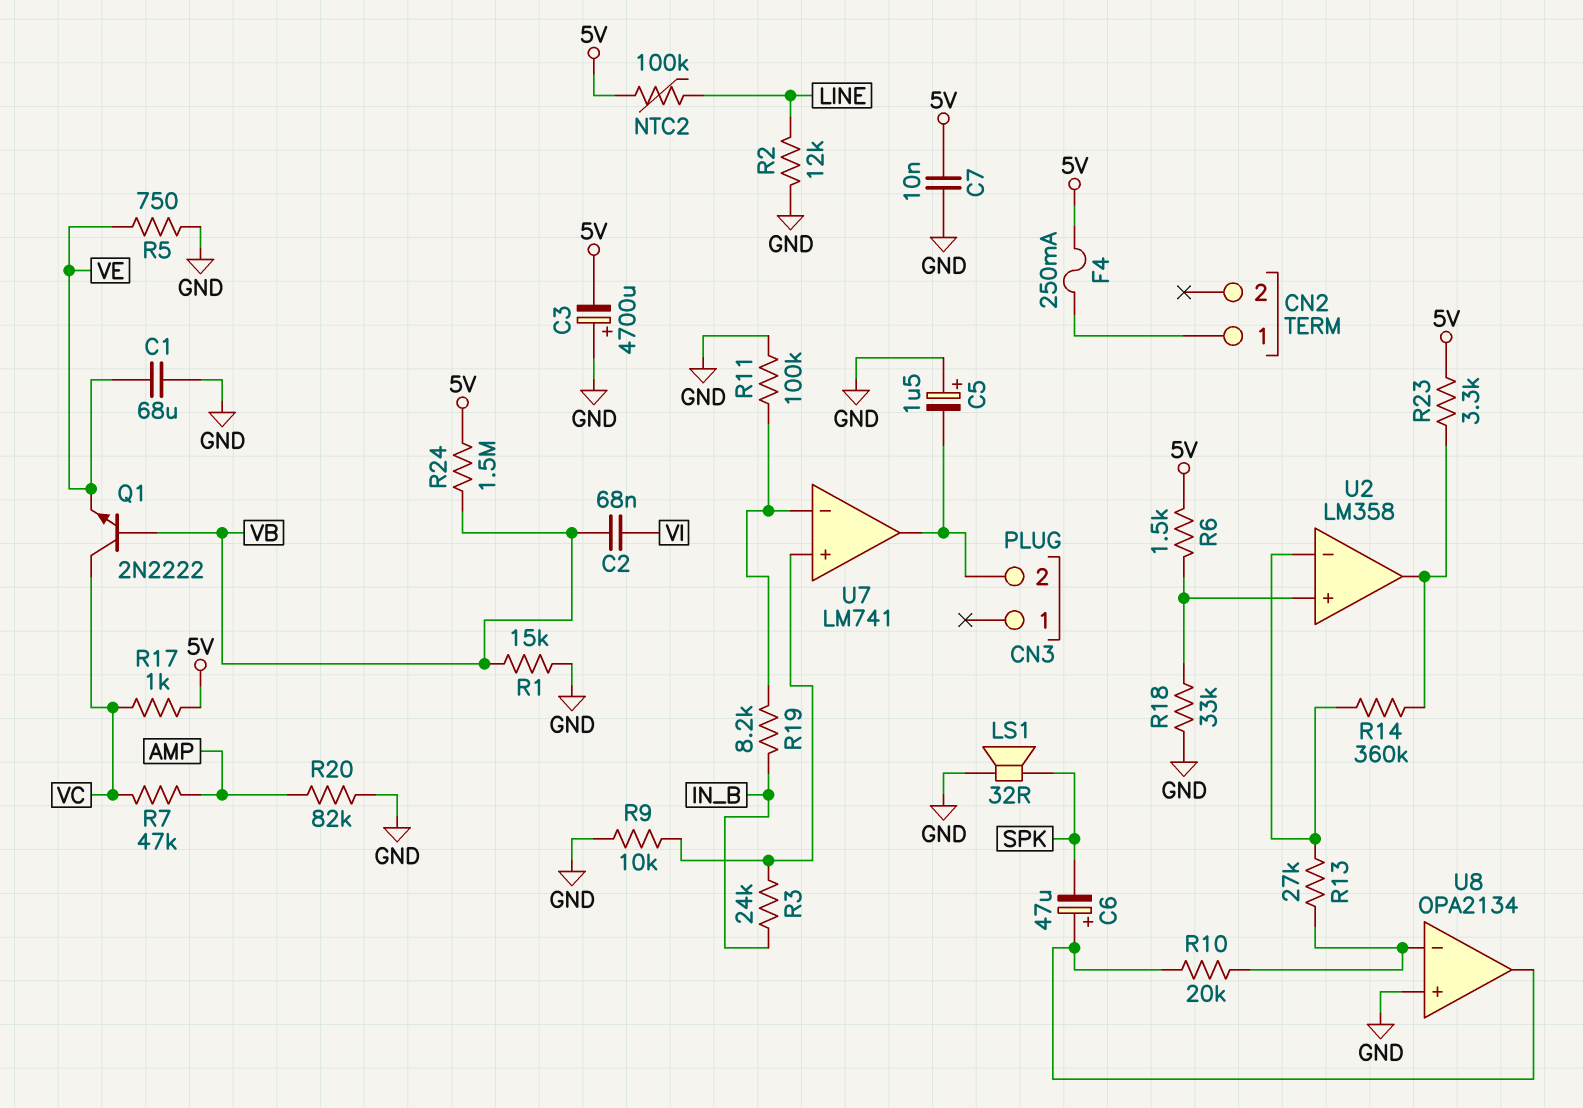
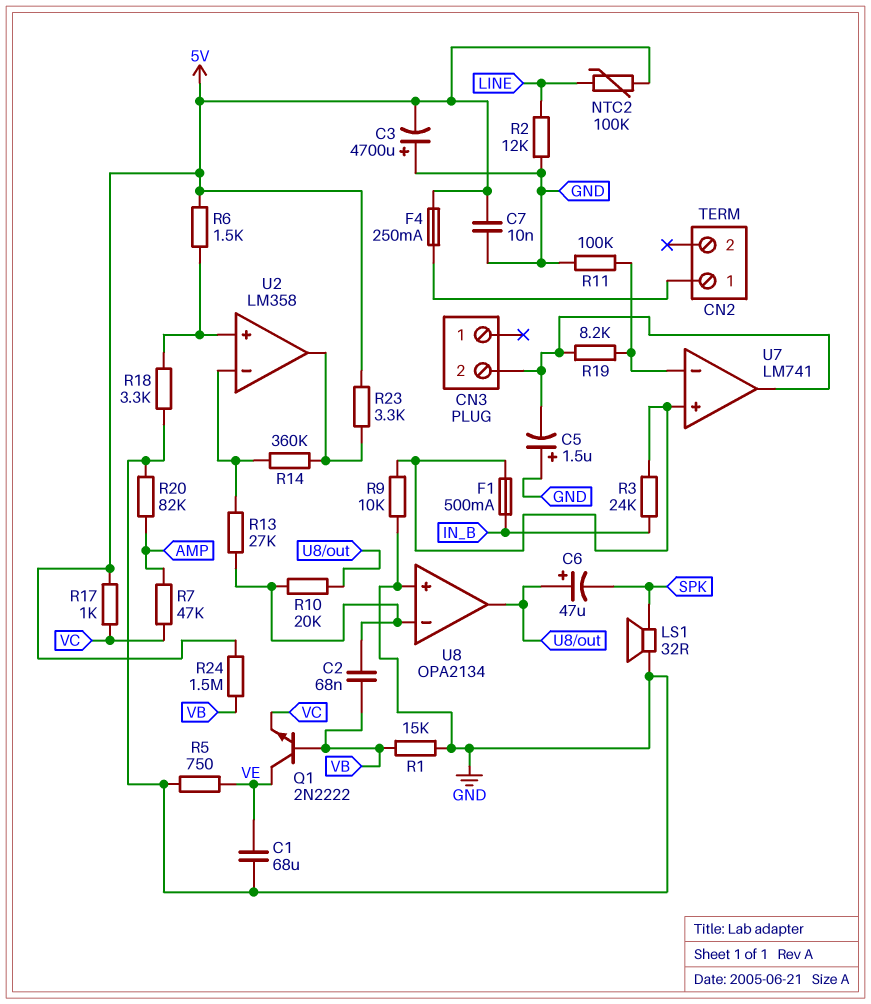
C2: 68nF (VB, VI) -> 68nF (U8/in-, VB)
F1: none -> 500mA (IN_B, U7/in+)
Q1: NPN 2N2222 (B VB, C VC, E VE) -> NPN 2N2222 (B VB, C VE, E VC)
R18: 33k (GND, U2/in+) -> 3.3k (GND, U2/in+)
R19: 8.2k (IN_B, U7/in-) -> 8.2k (CN3/2, U7/in-)

